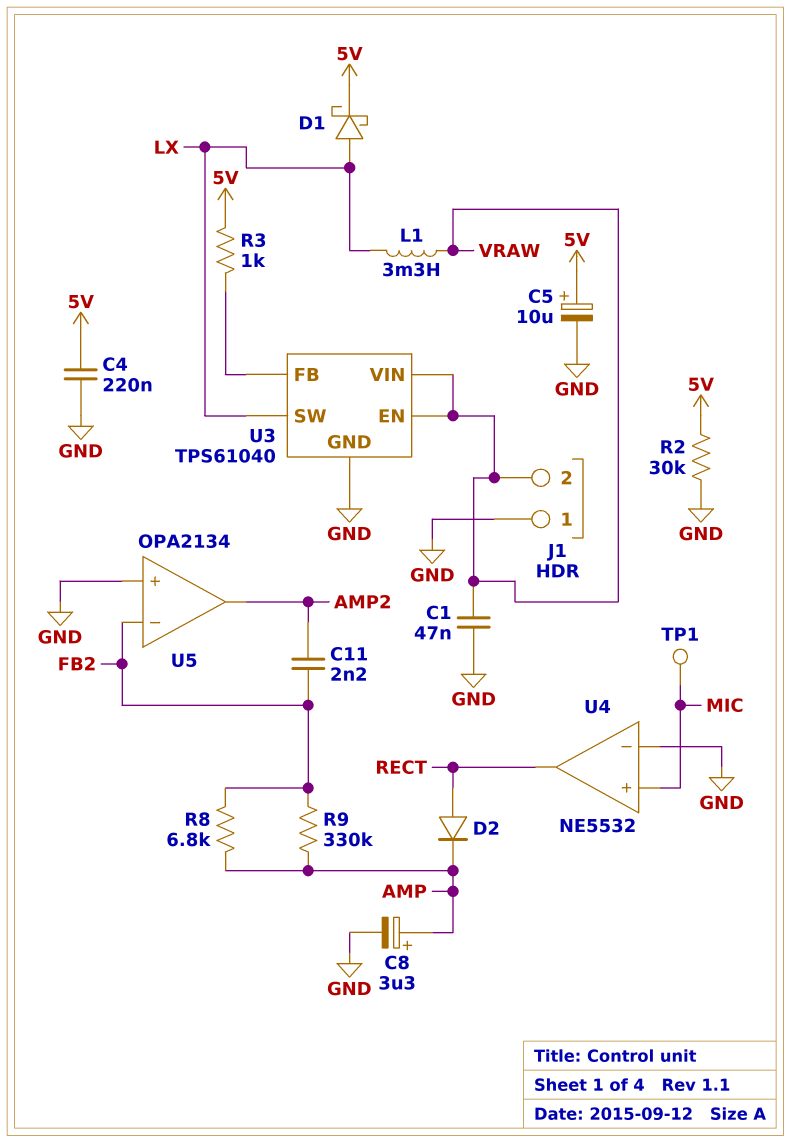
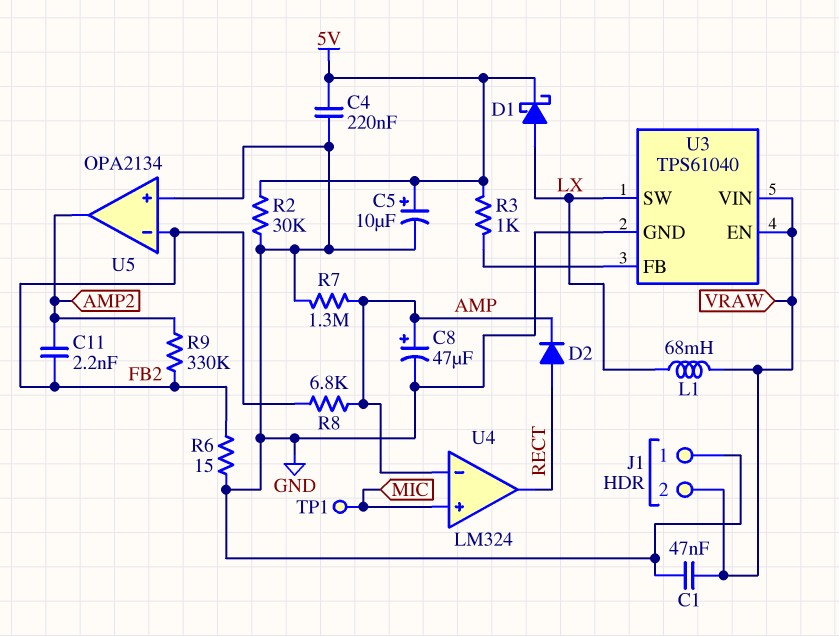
C8: 3.3uF (plus AMP, minus GND) -> 47uF (plus AMP, minus GND)
L1: 3.3mH (LX, VRAW) -> 68mH (LX, VRAW)
R6: none -> 15 (FB2, GND)
R7: none -> 1.3M (AMP, GND)
R9: 330k (AMP, FB2) -> 330k (AMP2, FB2)
U4: NE5532 -> LM324
U4 pin in-: GND -> AMP

